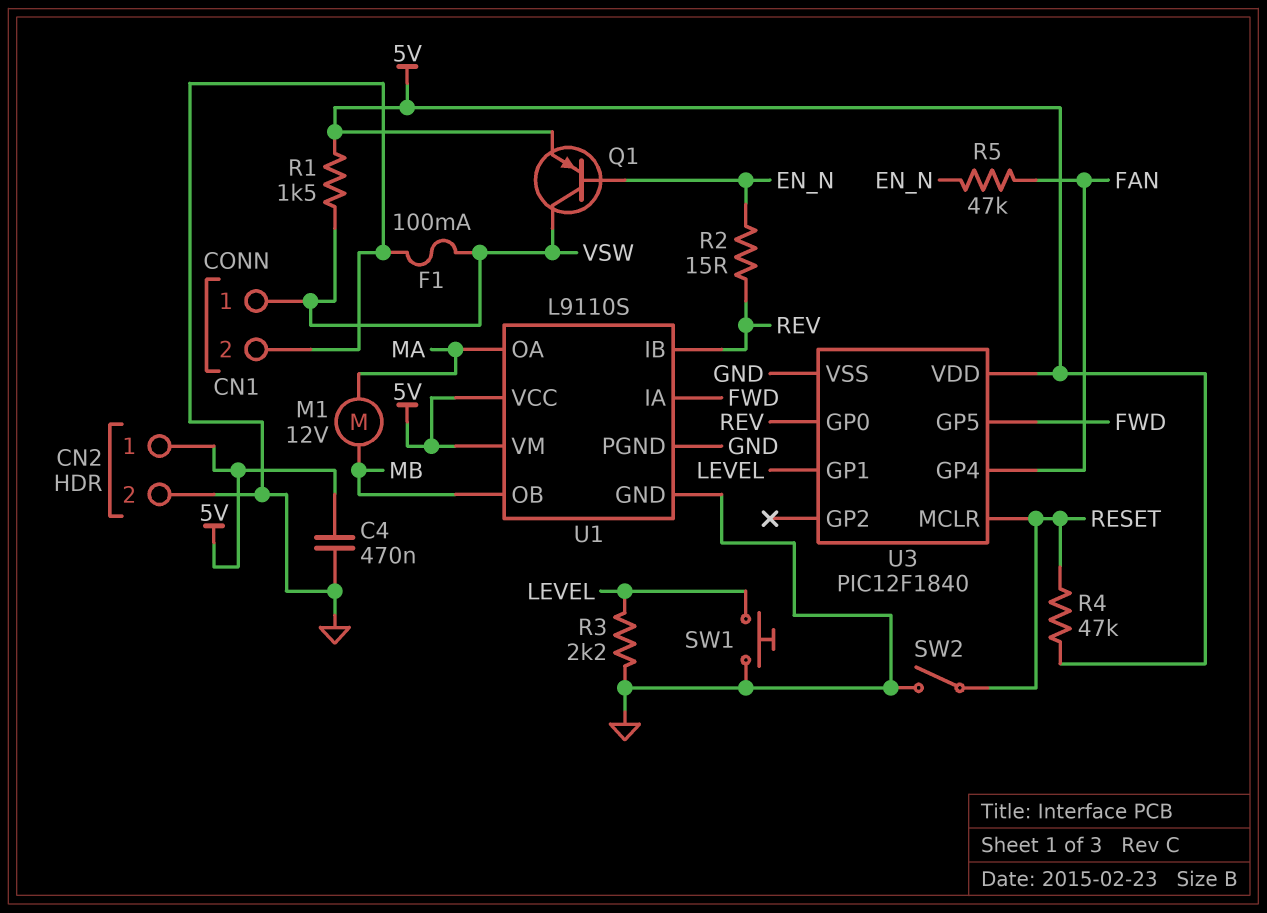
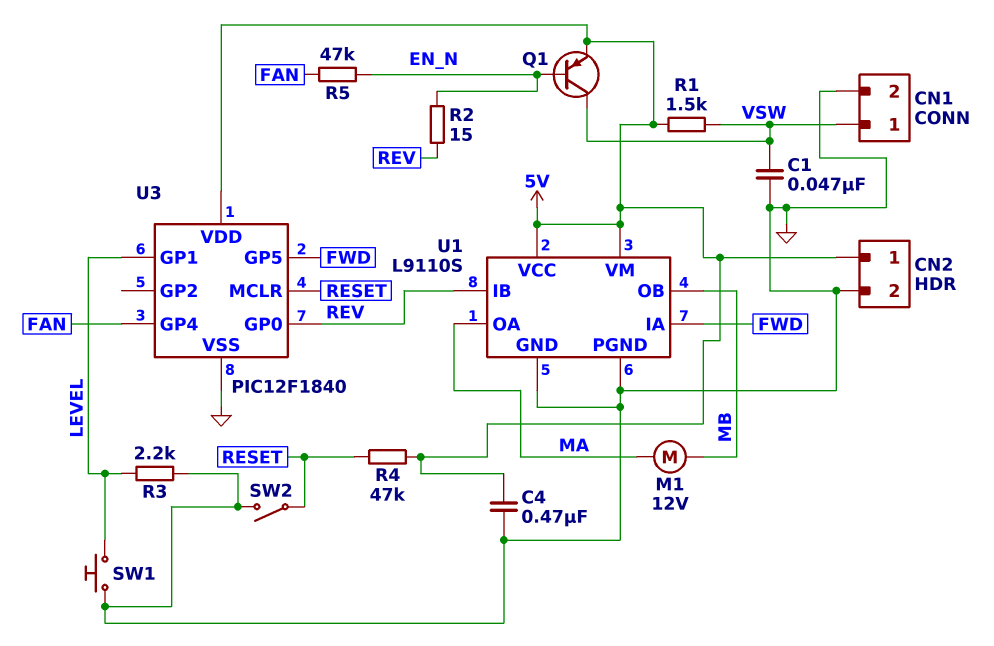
C1: none -> 47nF (GND, VSW)
F1: 100mA (GND, VSW) -> none

